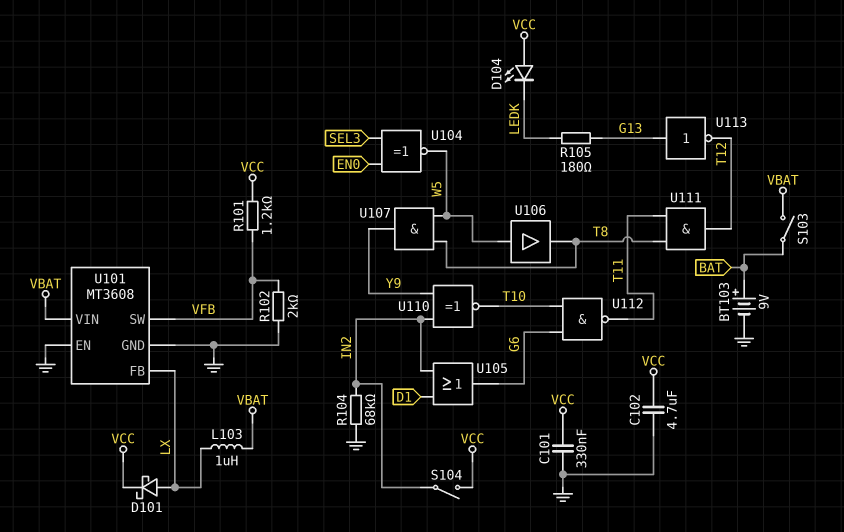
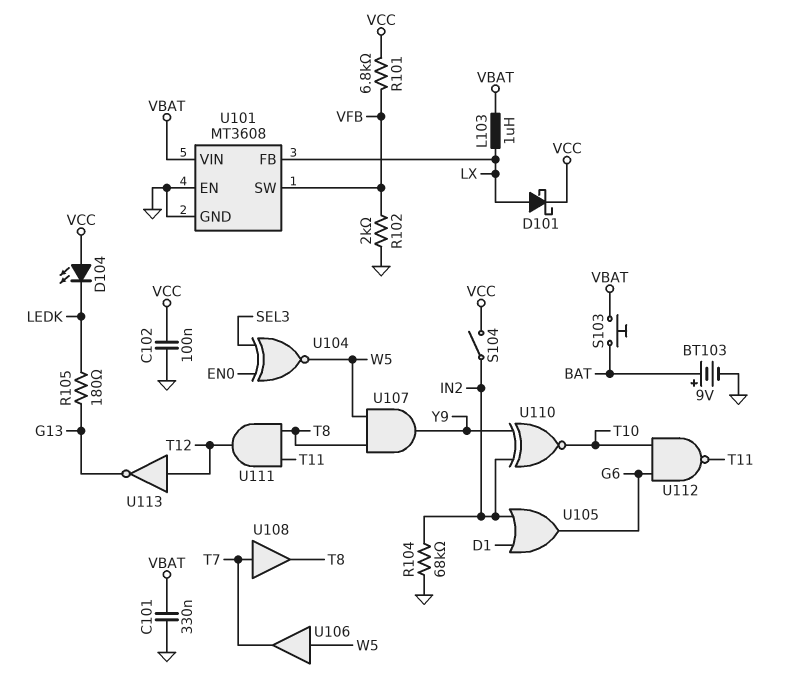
C101: 330nF (GND, VCC) -> 330nF (GND, VBAT)
C102: 4.7uF (GND, VCC) -> 100nF (GND, VCC)
R101: 1.2k (VCC, VFB) -> 6.8k (VCC, VFB)
S103: switch (BAT, VBAT) -> button (BAT, VBAT)
U106: buffer (in W5, out T8) -> buffer (in W5, out T7)
U108: none -> buffer (in T7, out T8)
U113: NOT (in G13, out T12) -> NOT (in T12, out G13)

